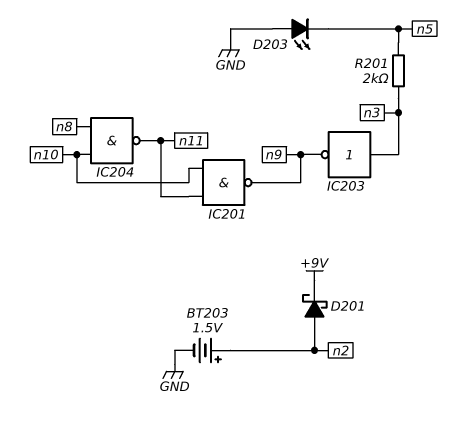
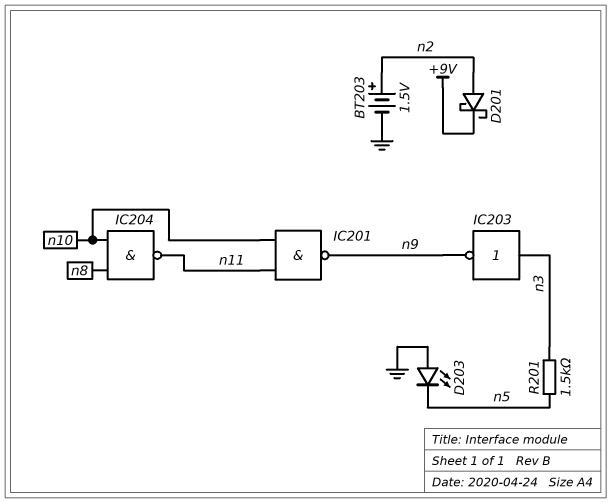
R201: 2k (n3, n5) -> 1.5k (n3, n5)

